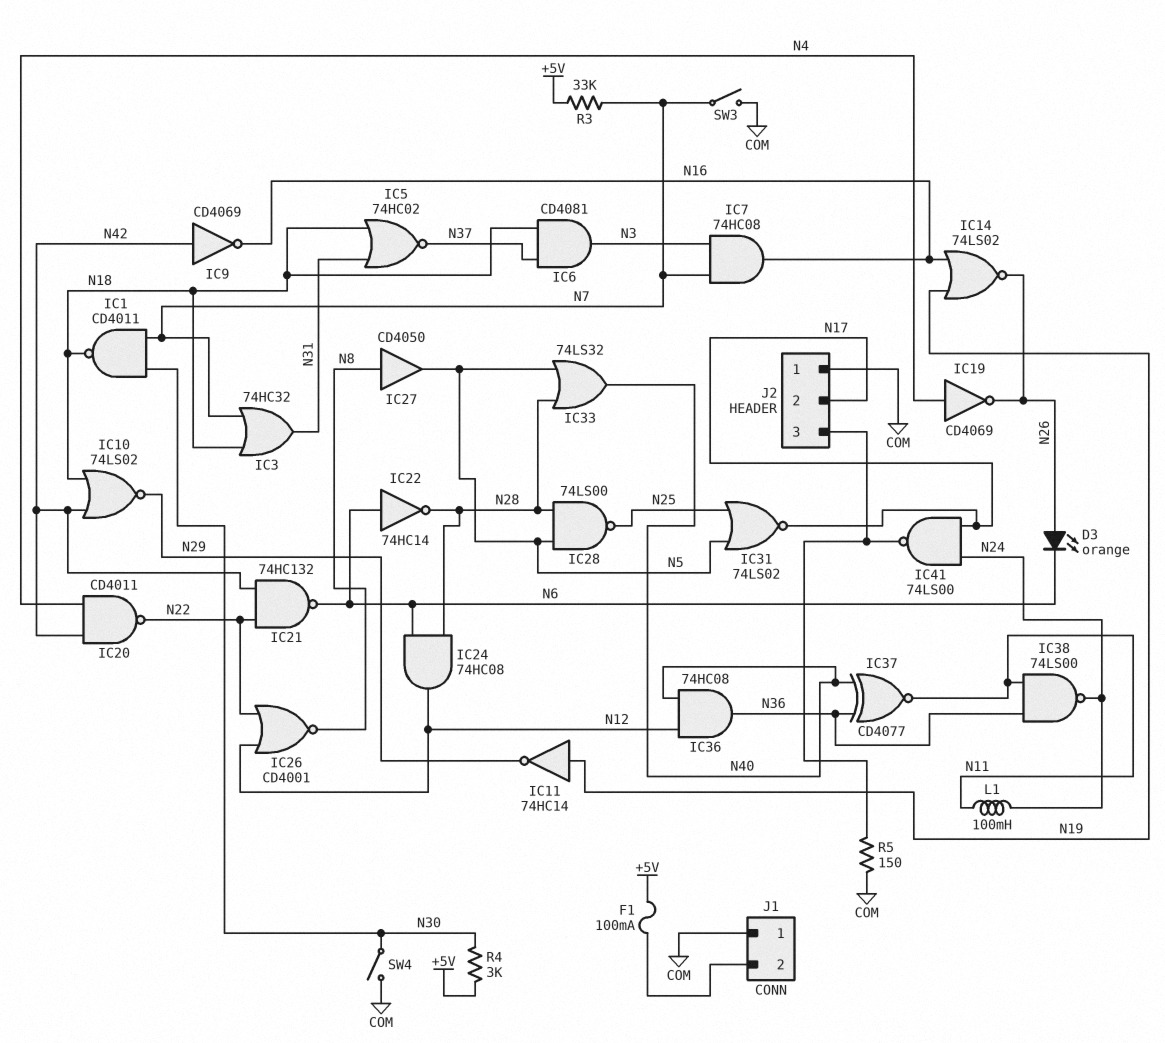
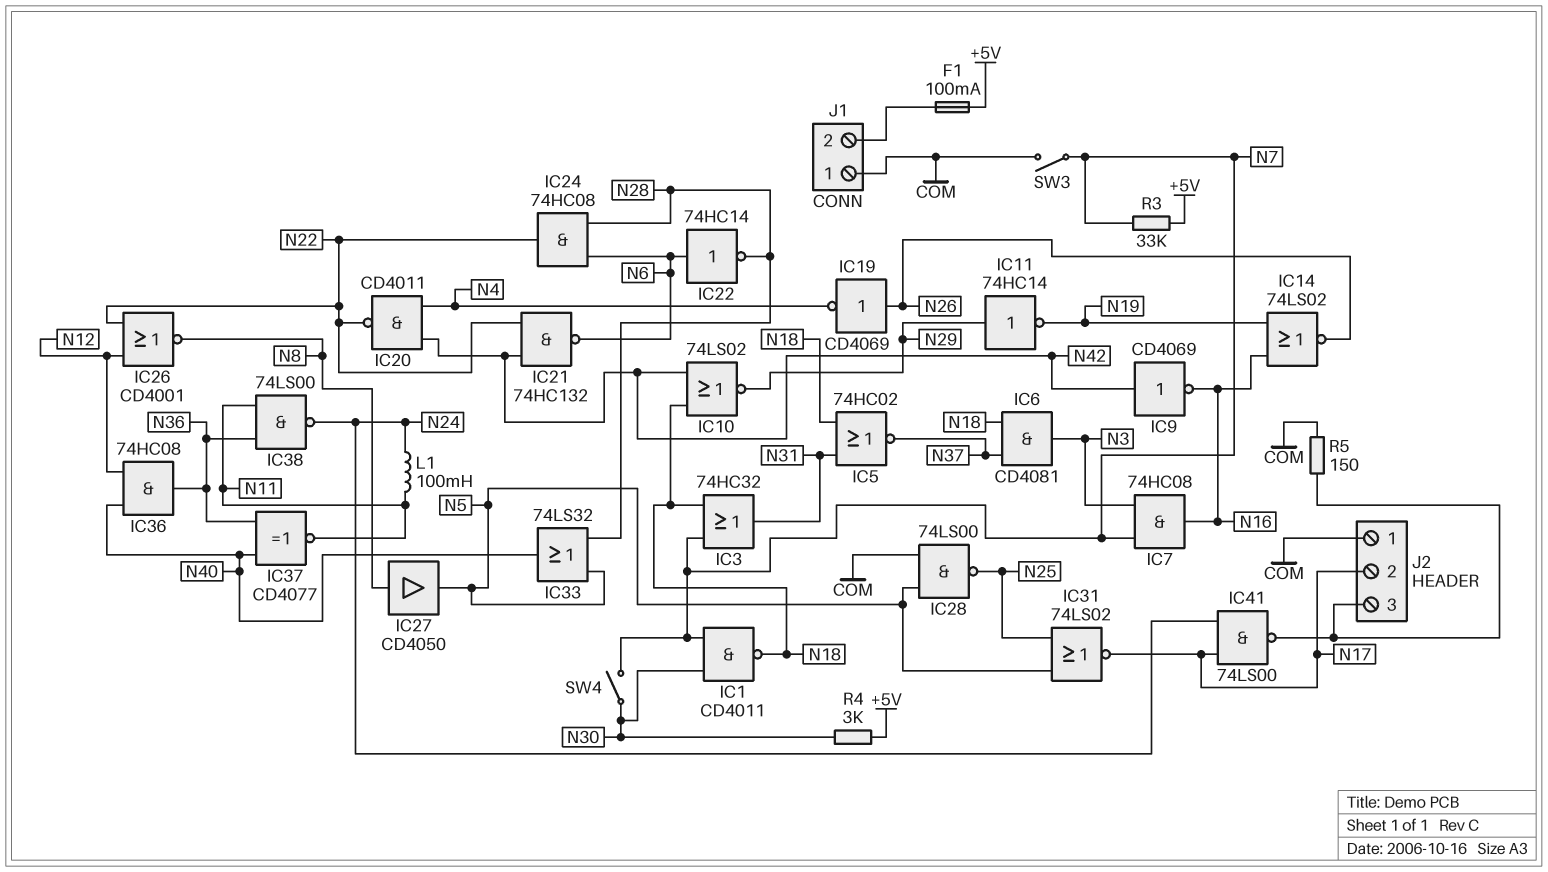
D3: LED orange (A N26, K N6) -> none
IC11: NOT 74HC14 (in N19, out N29) -> NOT 74HC14 (in N29, out N19)
IC19: NOT CD4069 (in N4, out N26) -> NOT CD4069 (in N26, out N4)
IC24: AND 74HC08 (in N6, in N28, out N12) -> AND 74HC08 (in N6, in N28, out N22)
IC28: NAND 74LS00 (in N5, in N28, out N25) -> NAND 74LS00 (in COM, in N5, out N25)
SW4: switch (COM, N30) -> switch (N7, N30)

